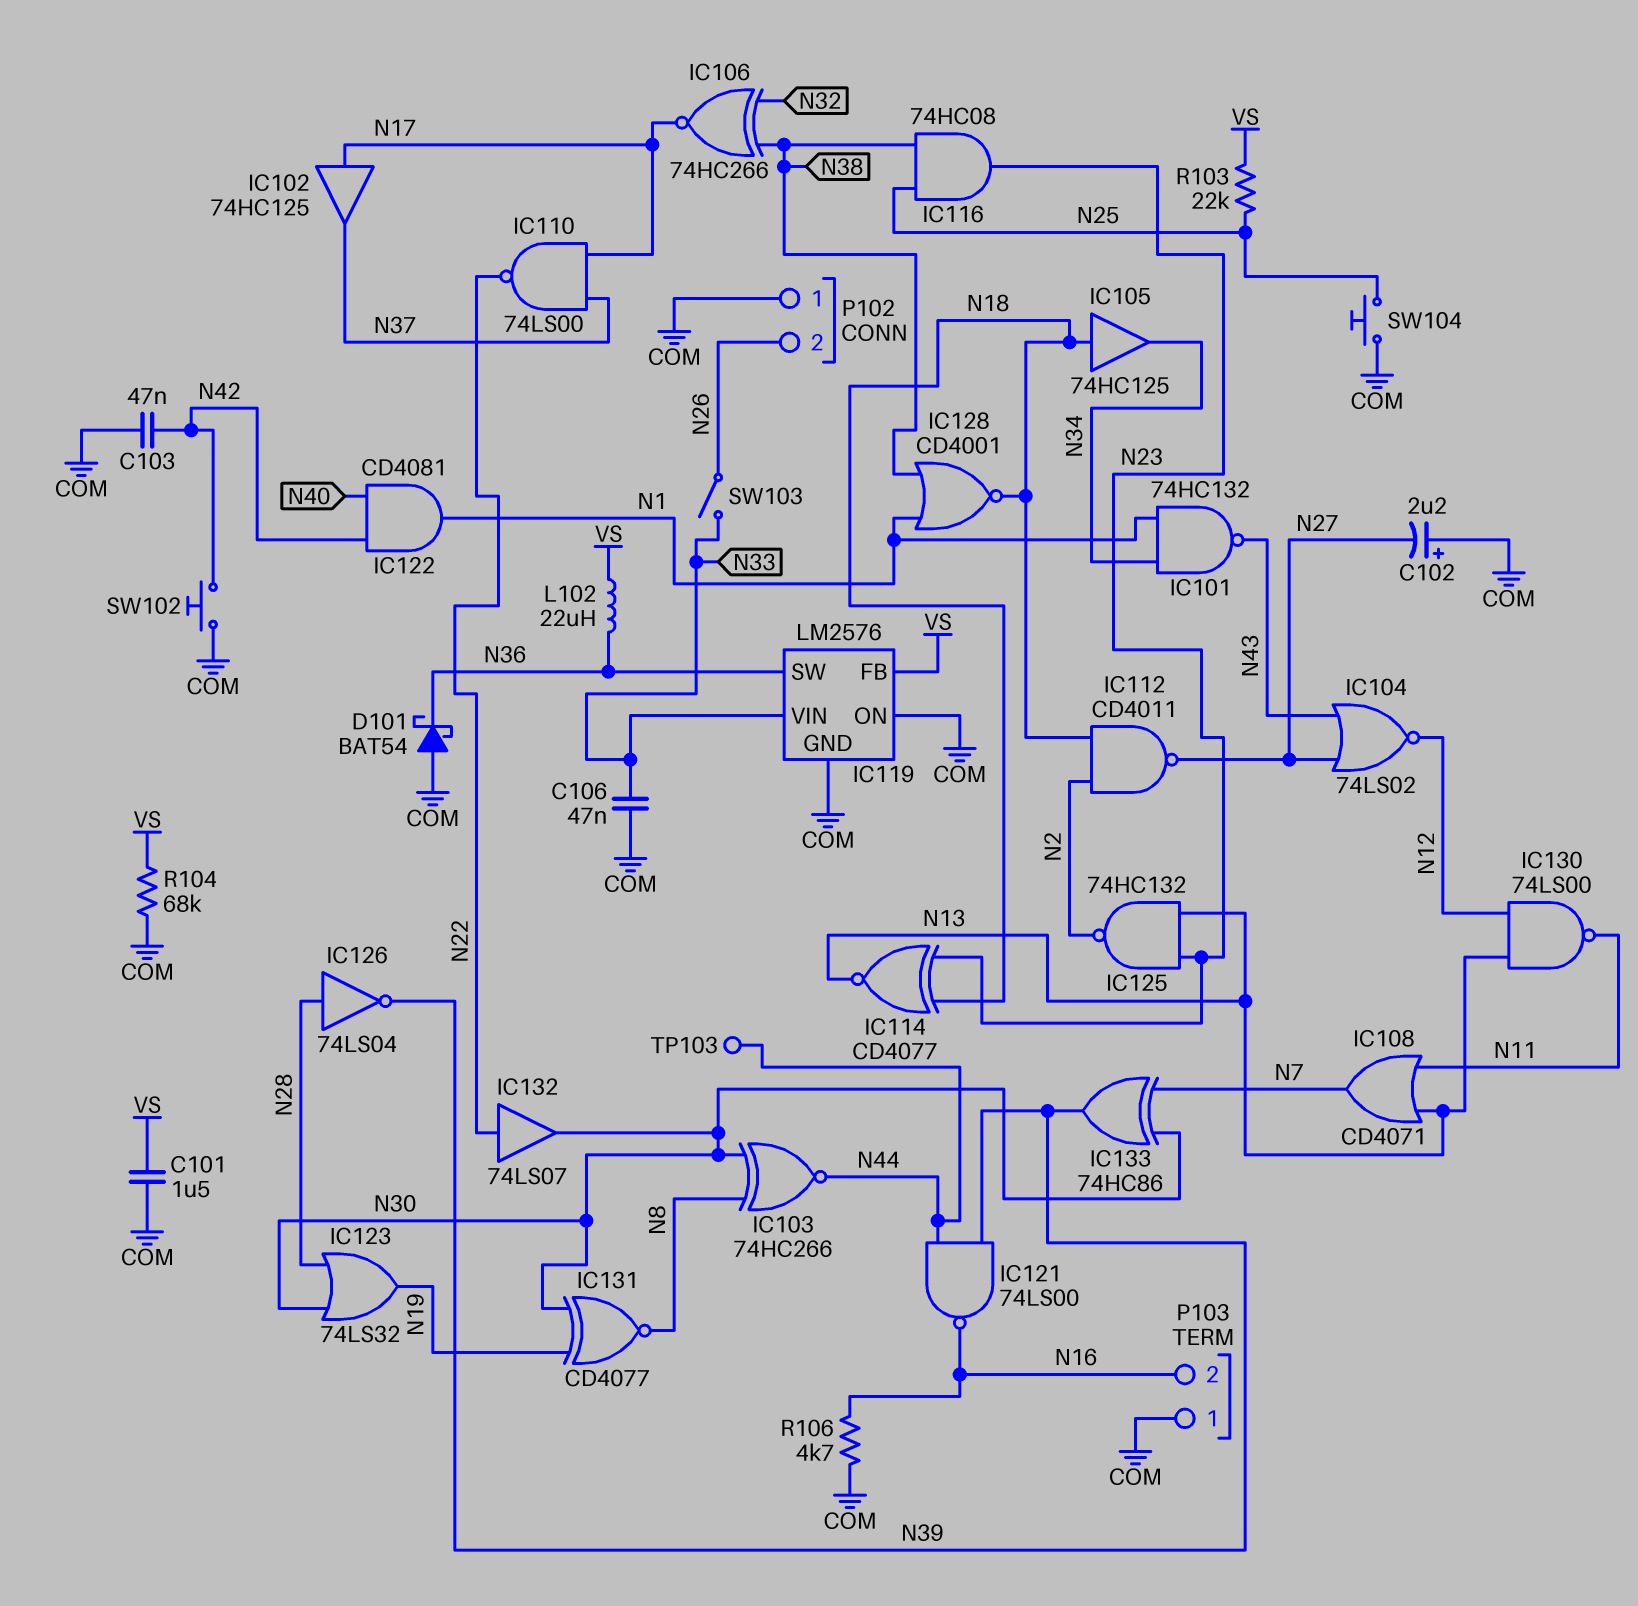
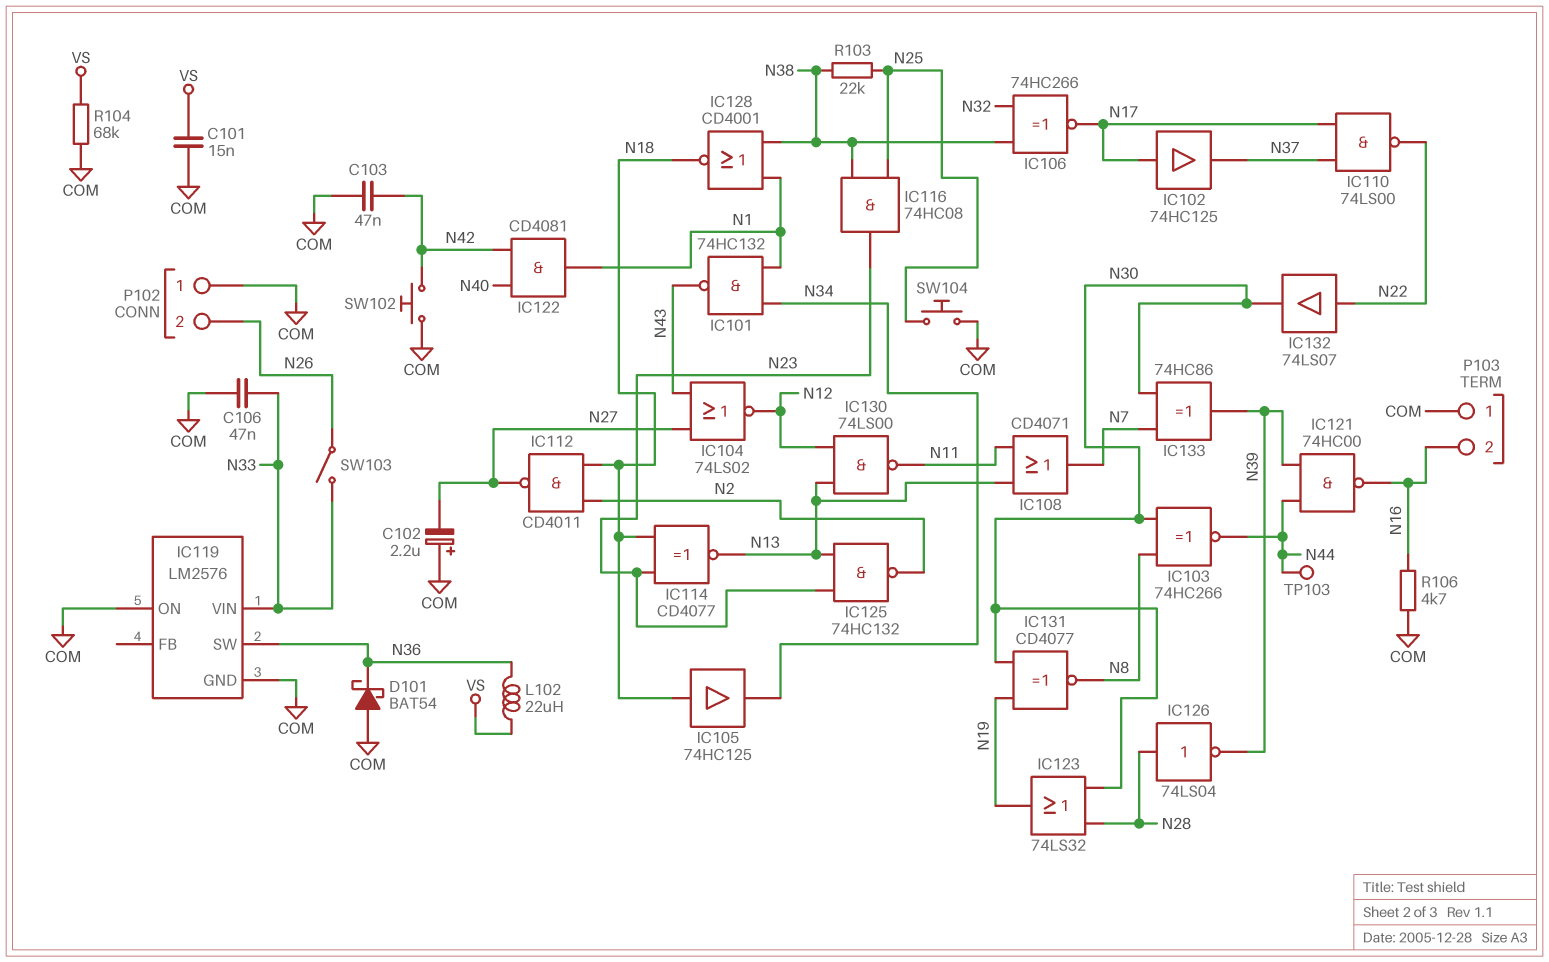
C101: 1.5uF (COM, VS) -> 15nF (COM, VS)
IC119 pin FB: VS -> none
IC121: NAND 74LS00 (in N39, in N44, out N16) -> NAND 74HC00 (in N39, in N44, out N16)
R103: 22k (N25, VS) -> 22k (N25, N38)

